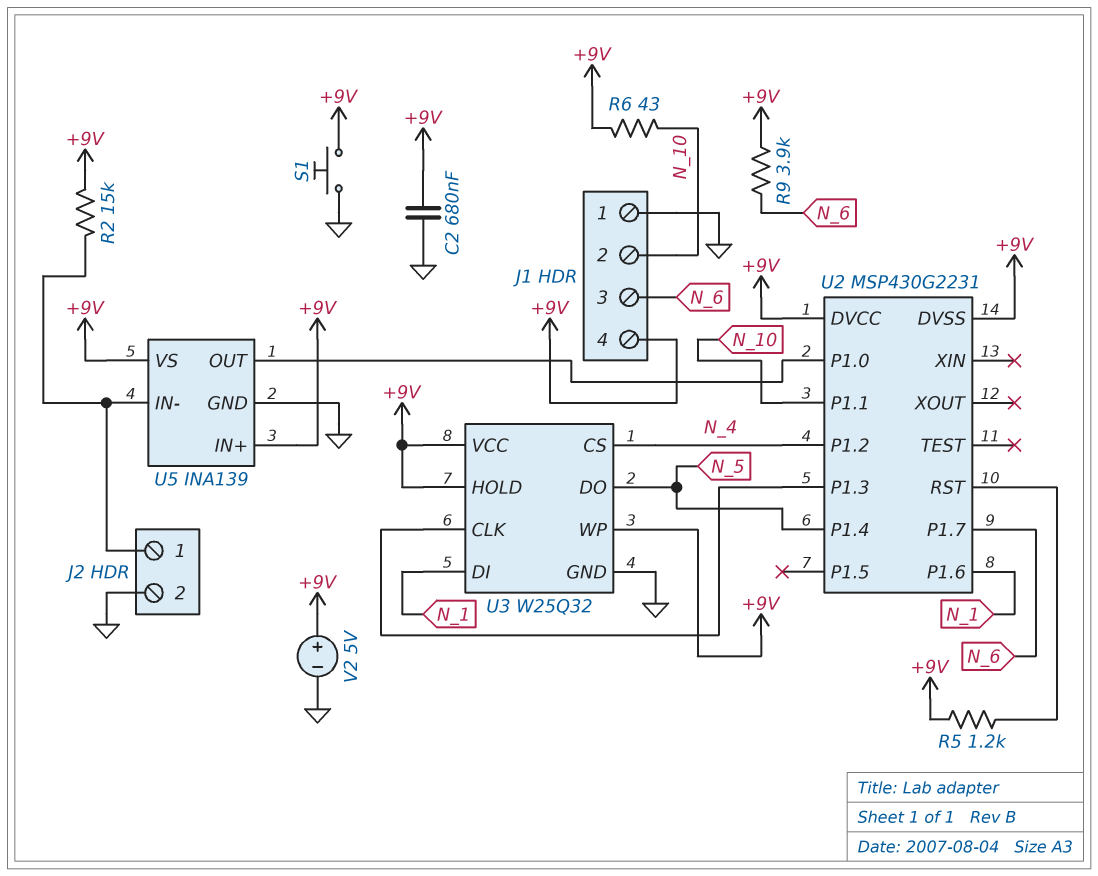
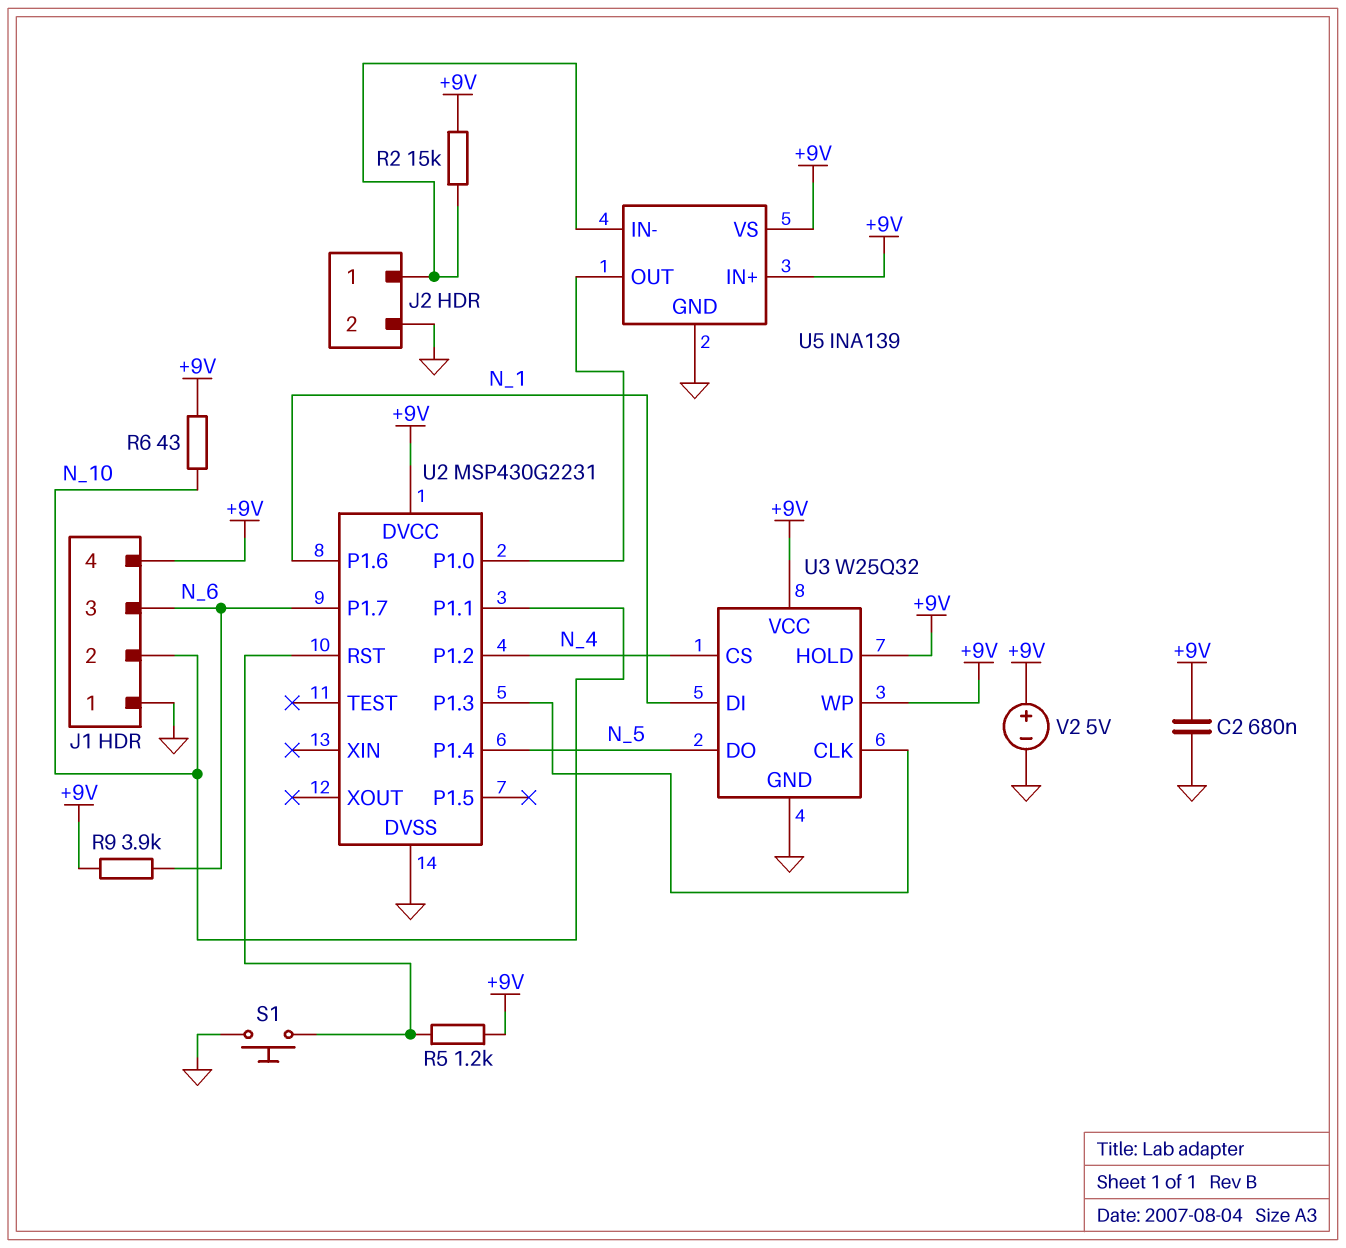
S1: button (+9V, GND) -> button (GND, U2/RST)
U2 pin DVSS: +9V -> GND

